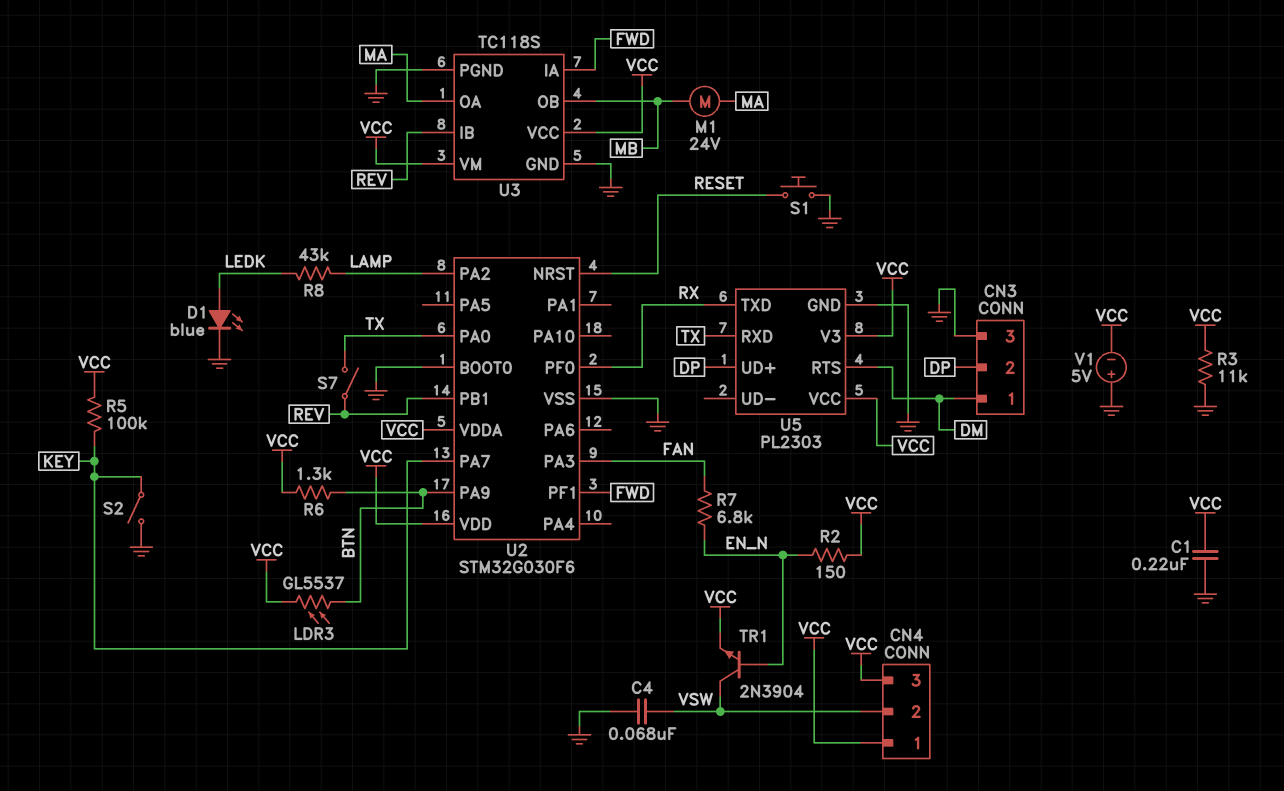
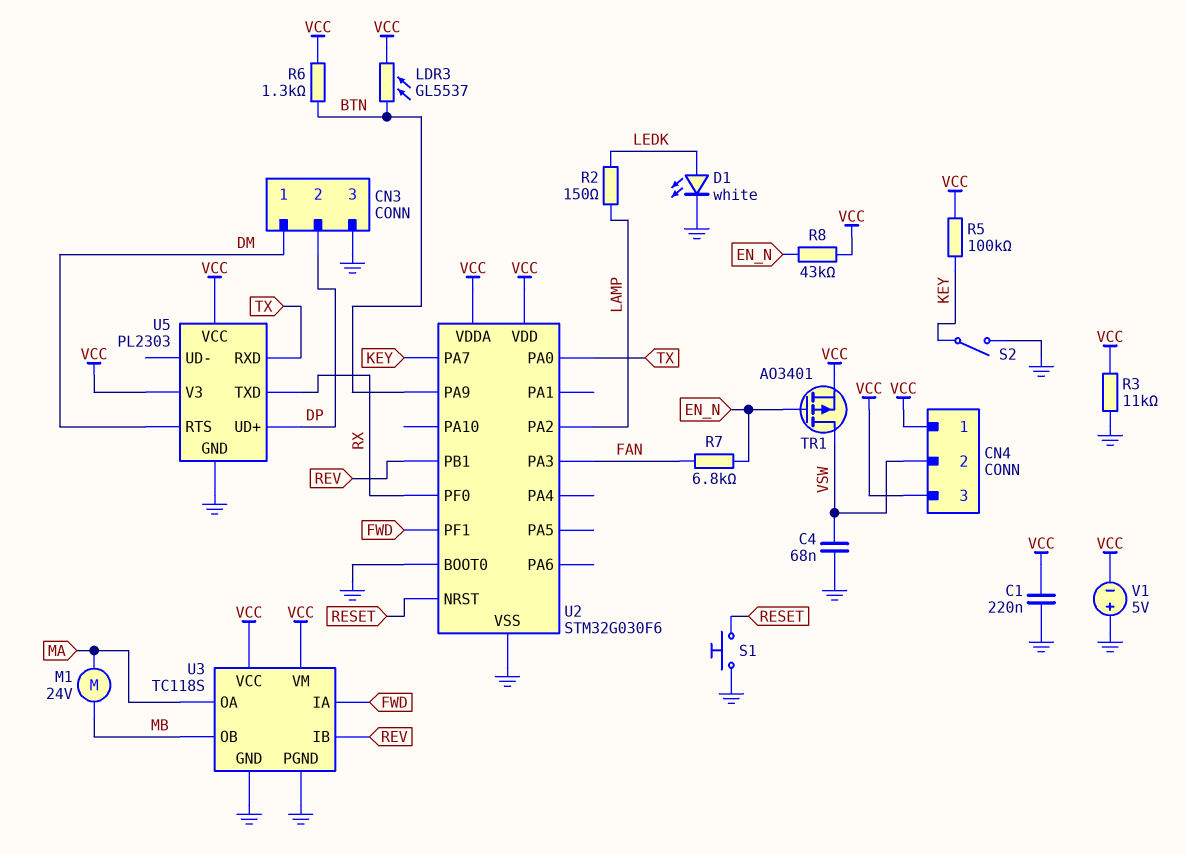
D1: LED blue (A LEDK, K GND) -> LED white (A LEDK, K GND)
R2: 150 (EN_N, VCC) -> 150 (LAMP, LEDK)
R8: 43k (LAMP, LEDK) -> 43k (EN_N, VCC)
S7: switch (REV, TX) -> none
TR1: NPN 2N3904 (B EN_N, C VSW, E VCC) -> PMOS AO3401 (G EN_N, D VSW, S VCC)

